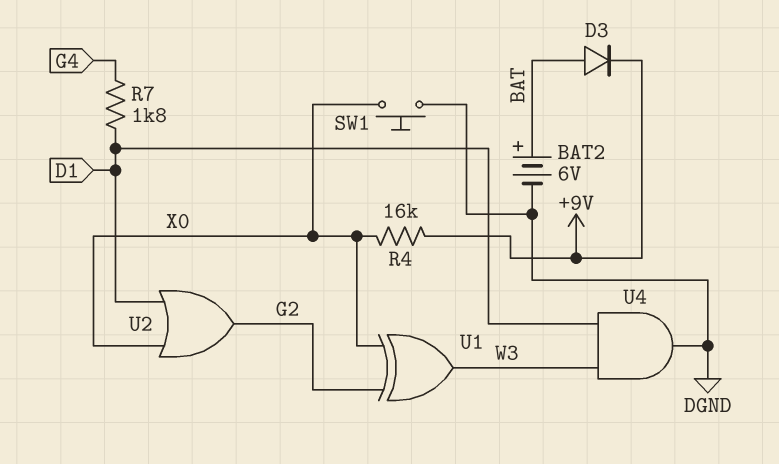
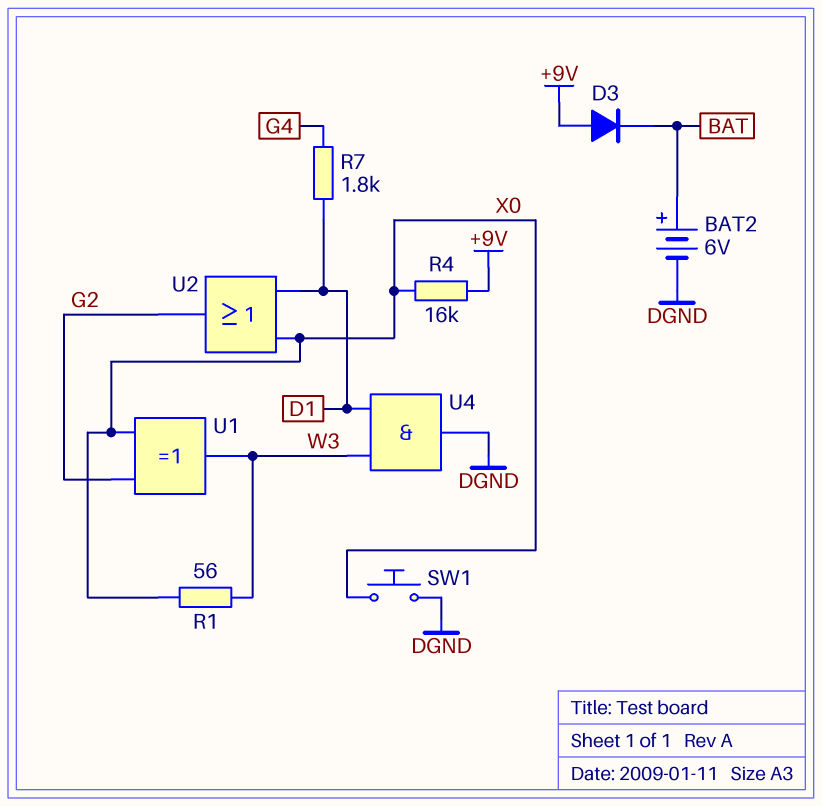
D3: diode (A BAT, K +9V) -> diode (A +9V, K BAT)
R1: none -> 56 (W3, X0)

